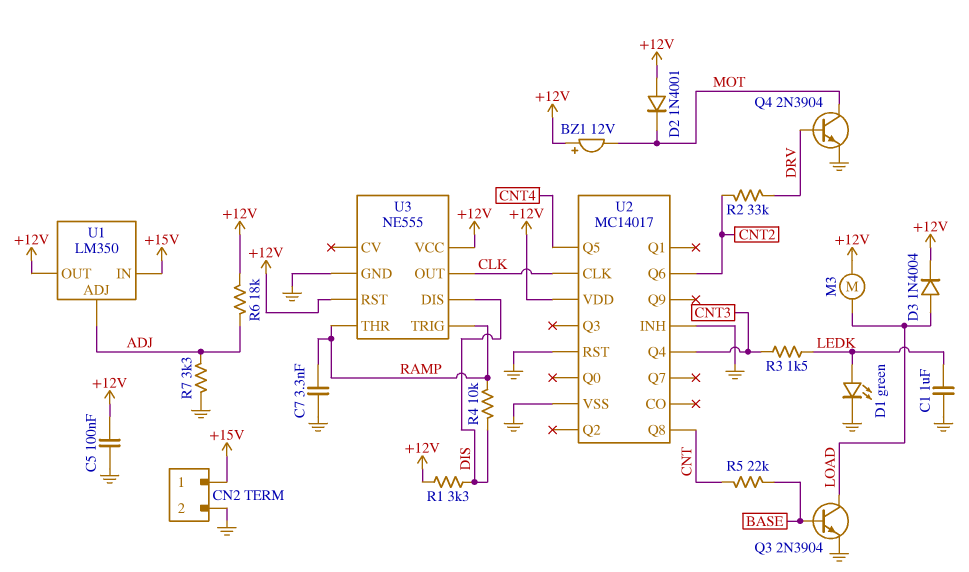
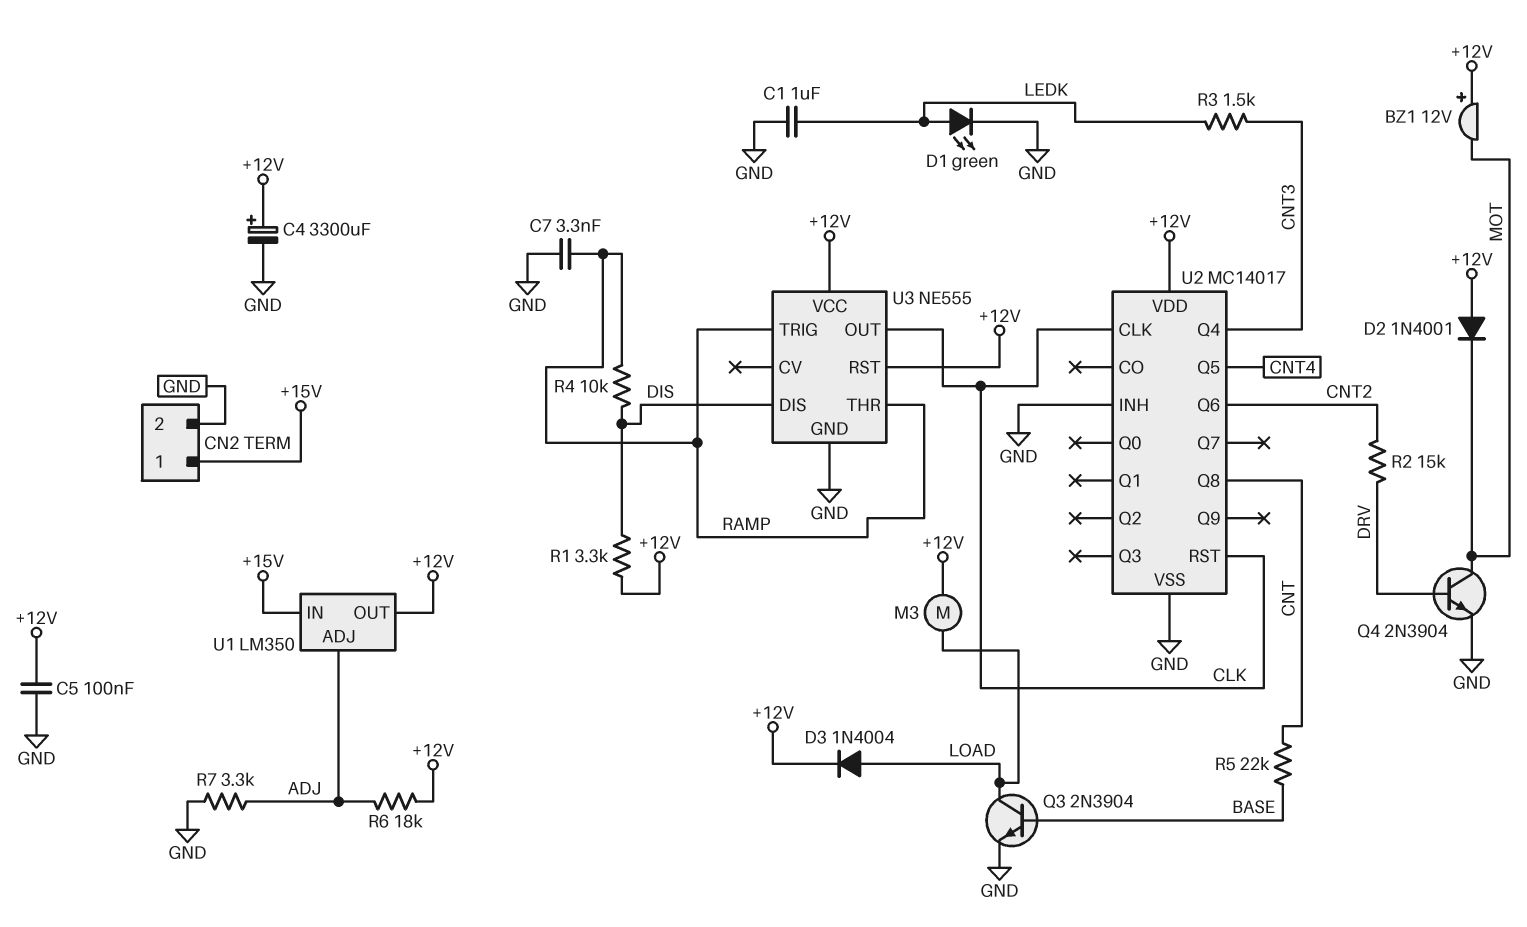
C4: none -> 3300uF (plus +12V, minus GND)
R2: 33k (CNT2, DRV) -> 15k (CNT2, DRV)
U2 pin RST: GND -> CLK

